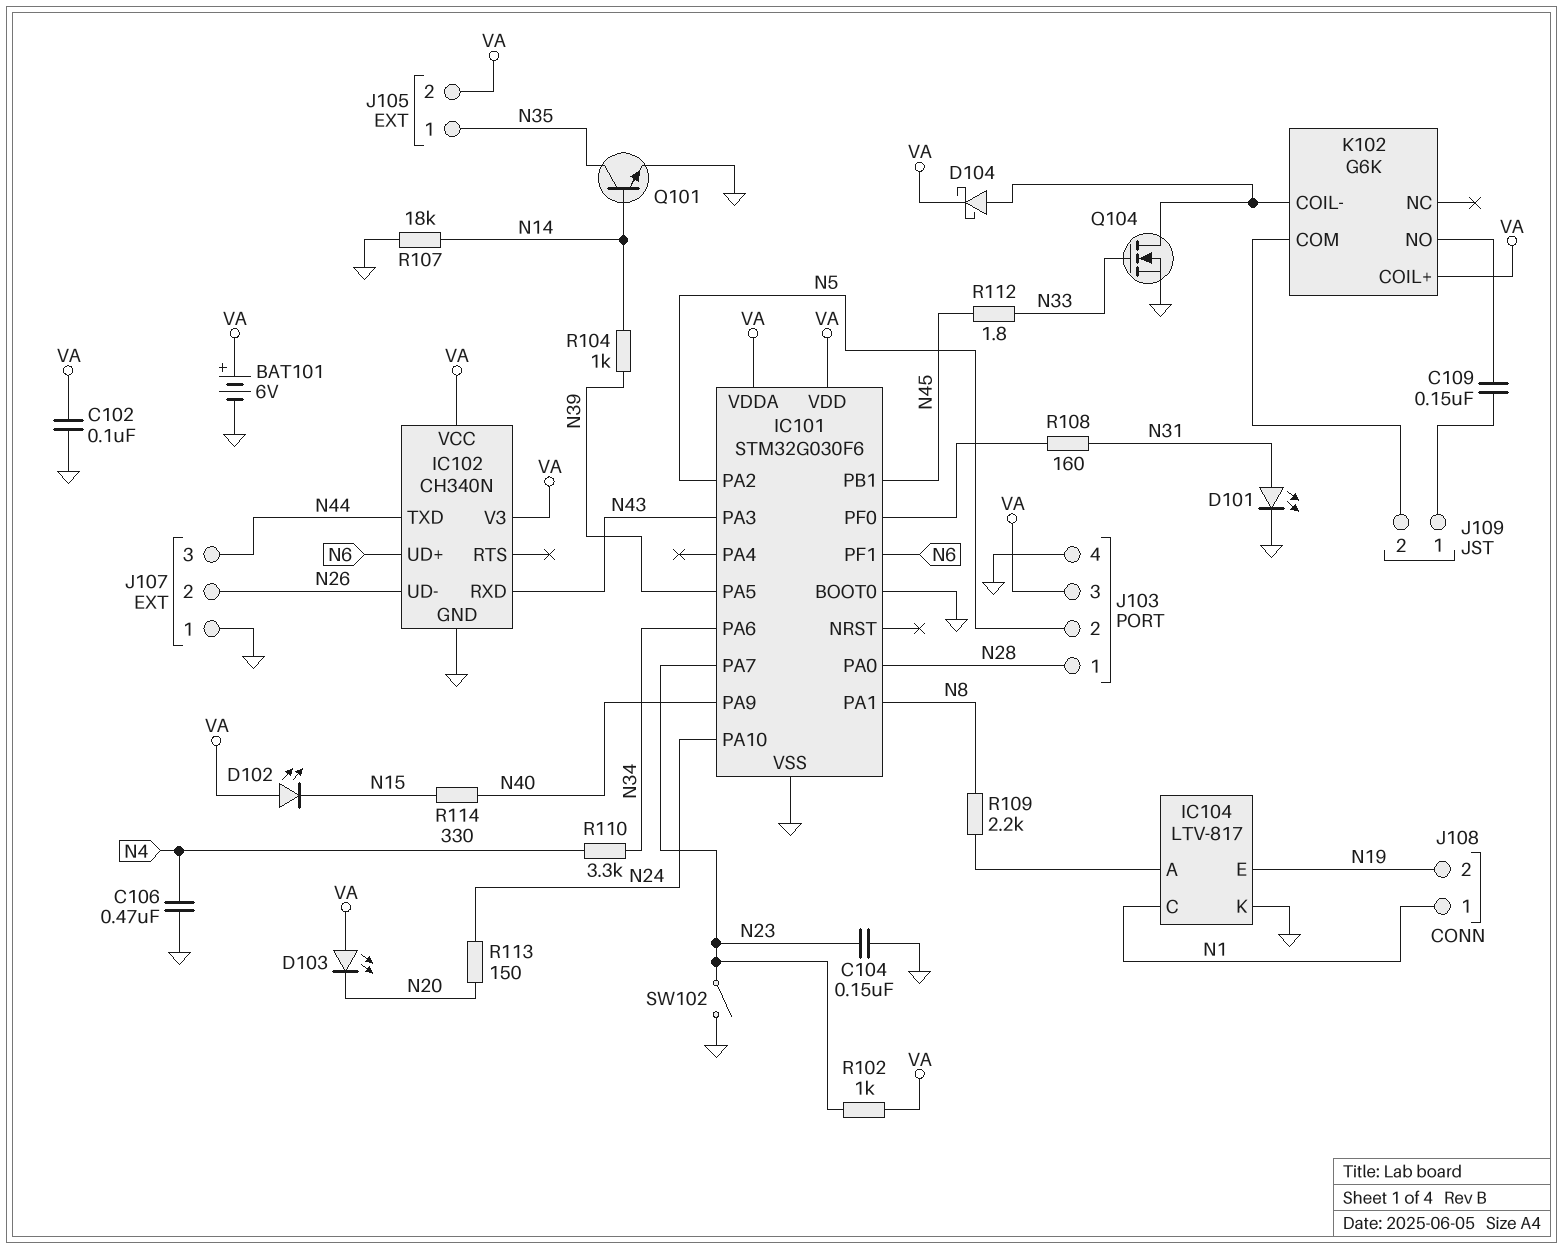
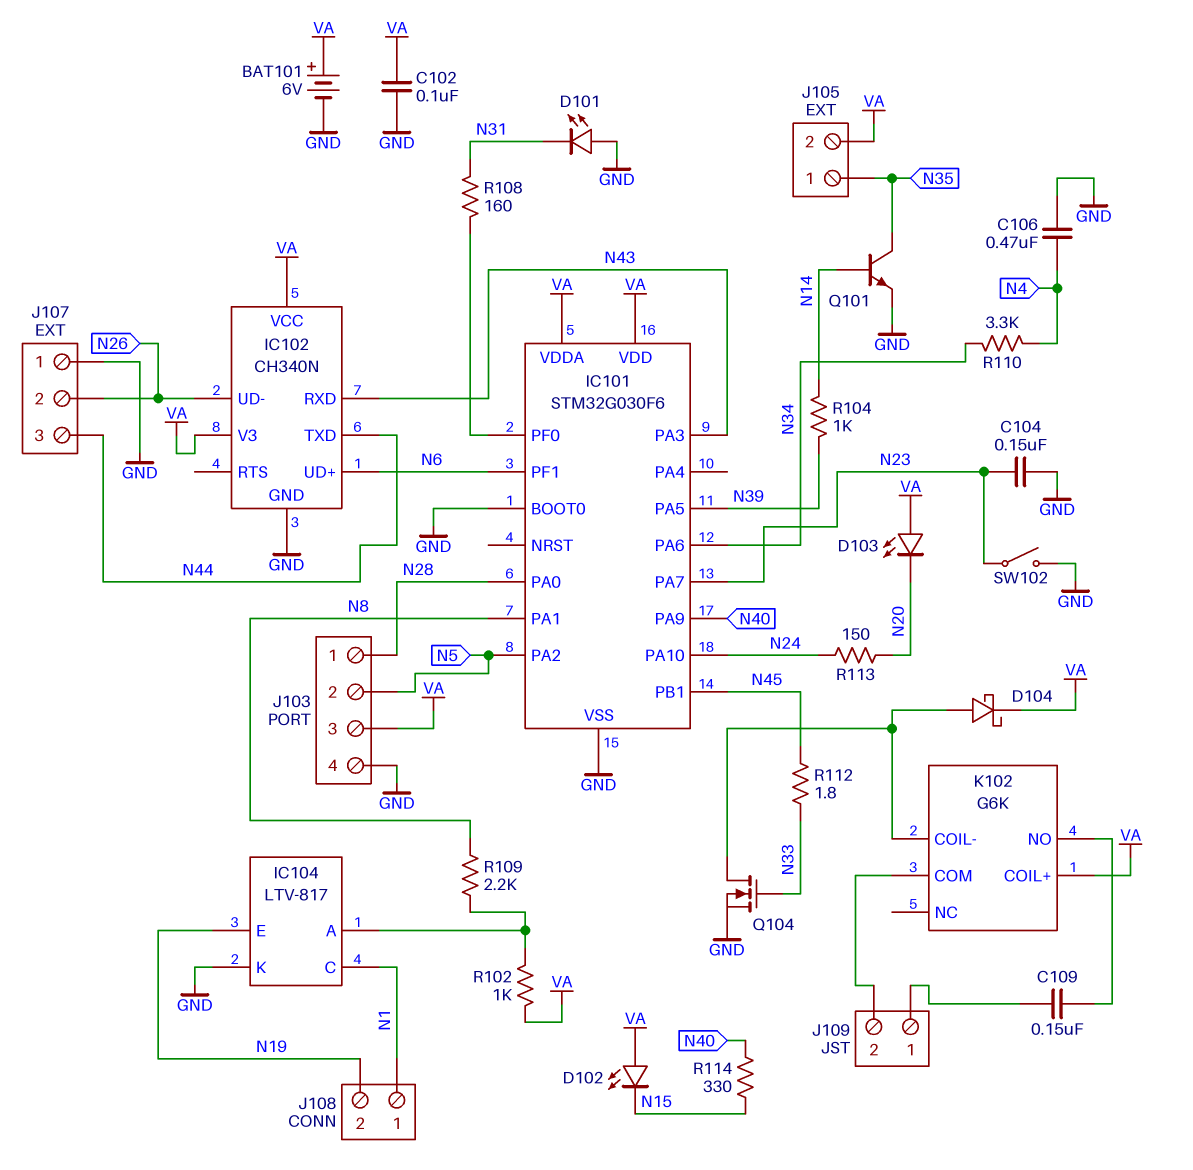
D101: LED (A N31, K GND) -> LED (A GND, K N31)
R102: 1k (N23, VA) -> 1k (IC104/A, VA)
R107: 18k (GND, N14) -> none

